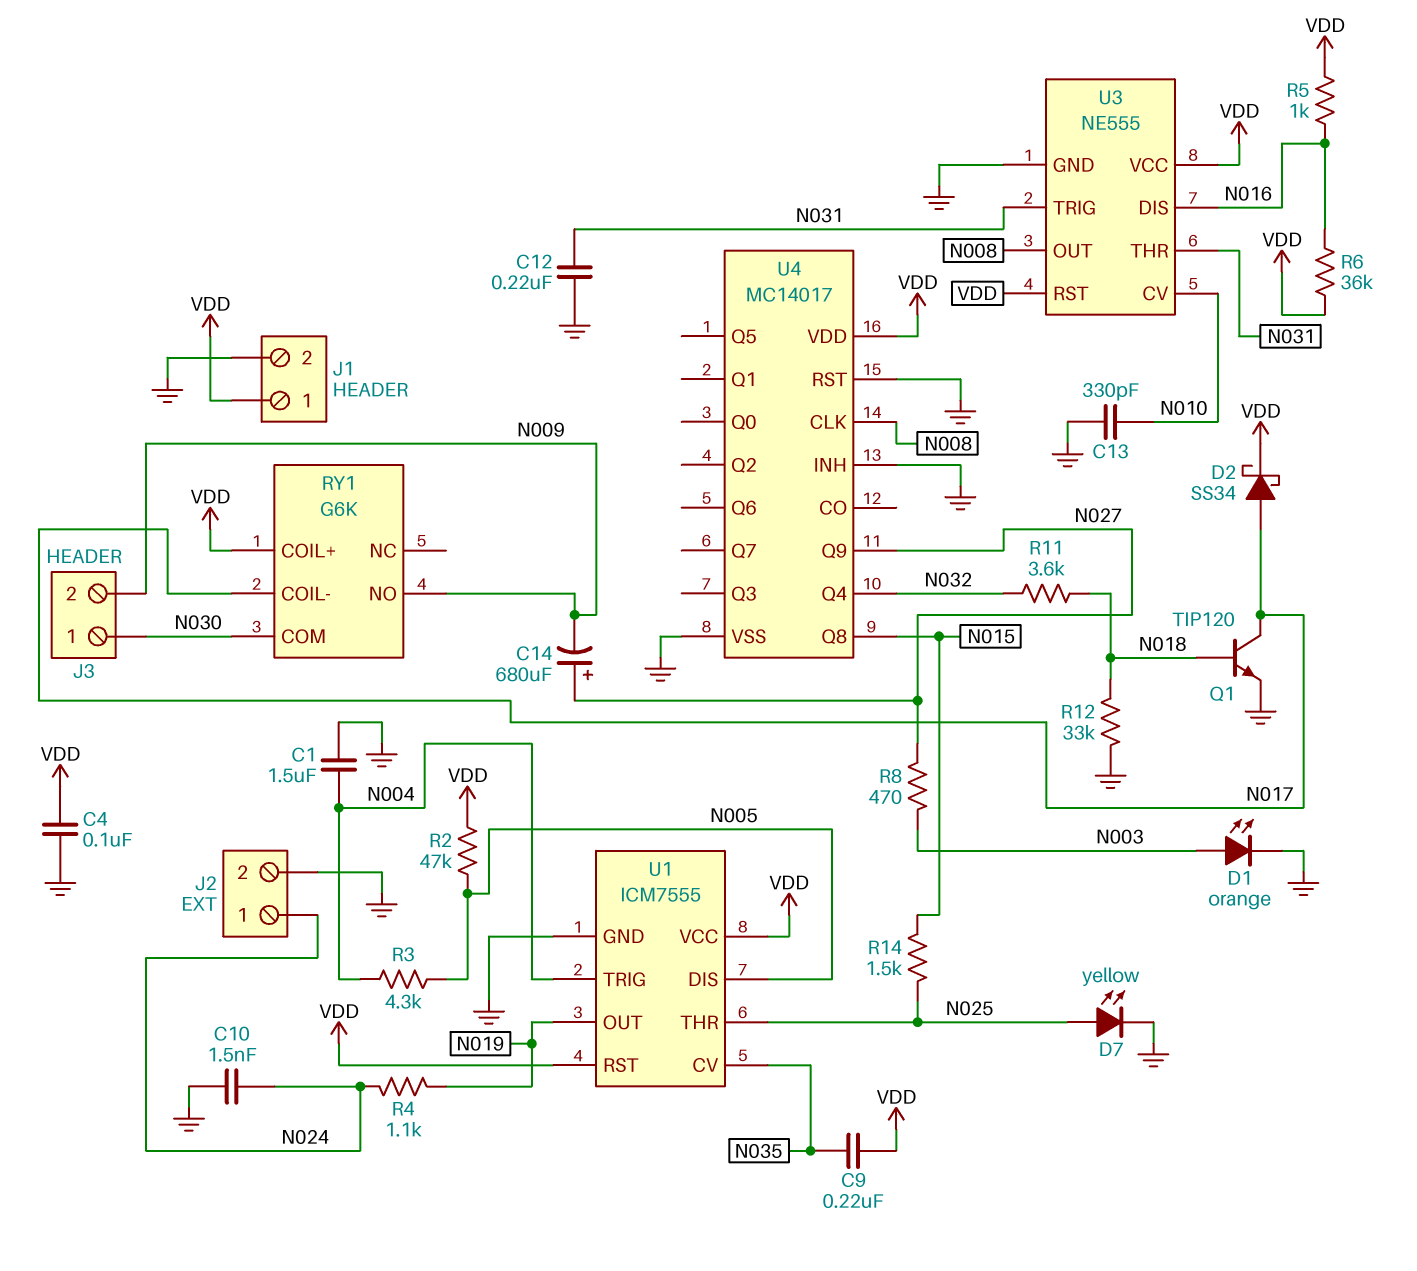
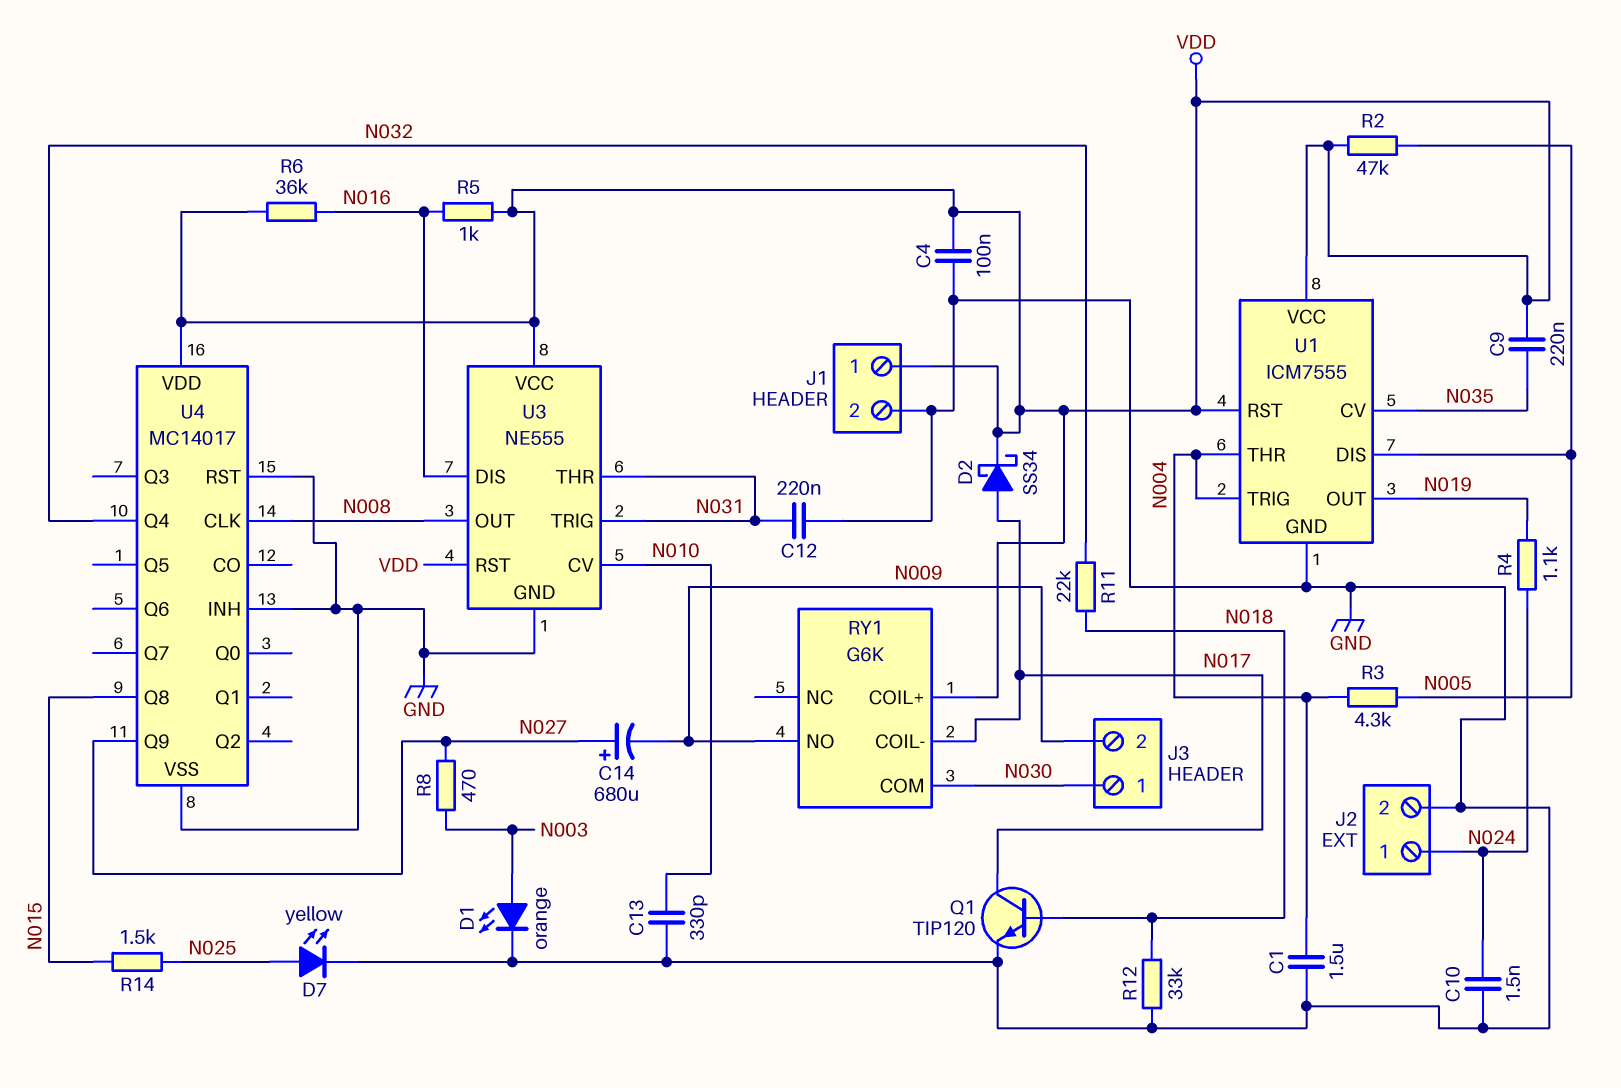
R11: 3.6k (N018, N032) -> 22k (N018, N032)
U1 pin THR: N025 -> N004

